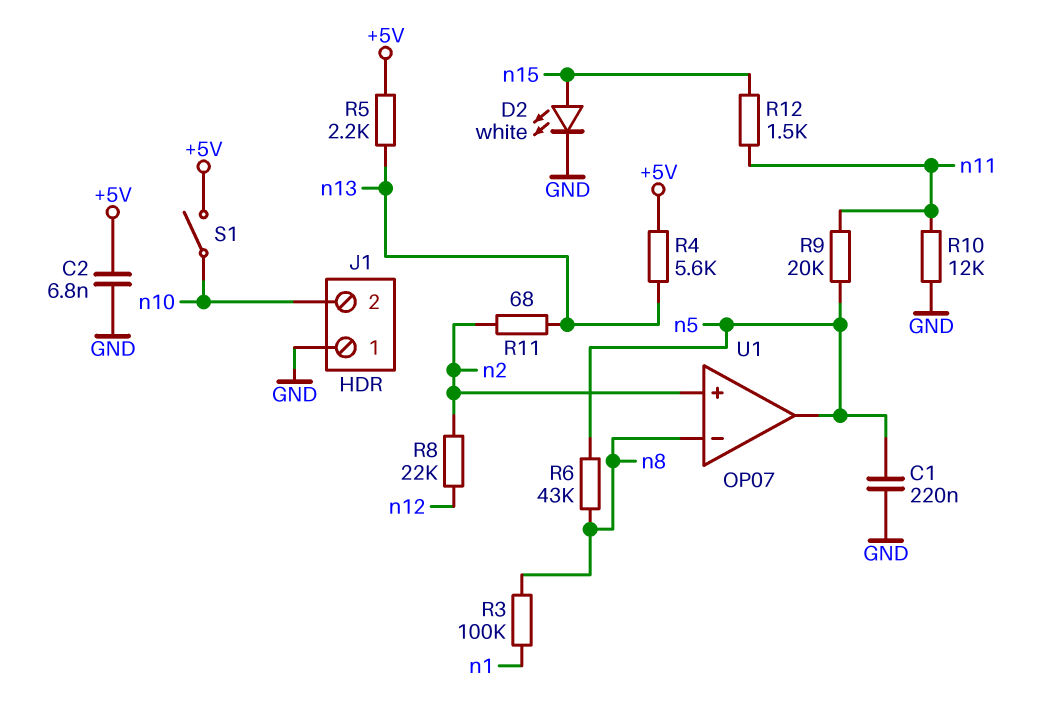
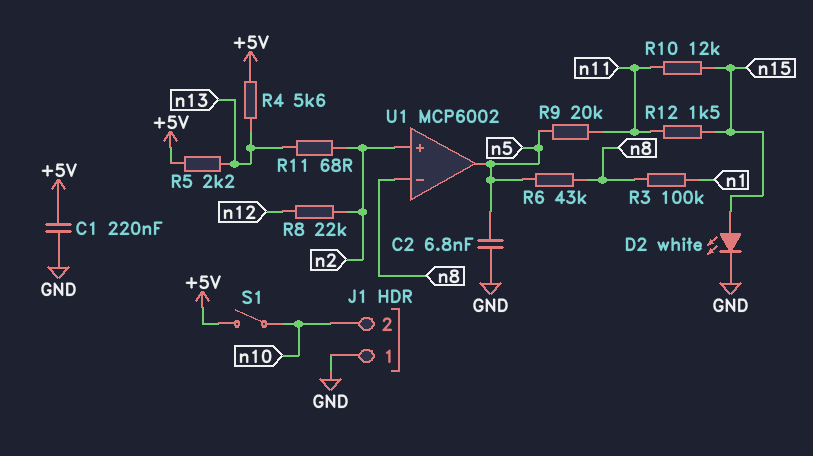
C1: 220nF (GND, n5) -> 220nF (+5V, GND)
C2: 6.8nF (+5V, GND) -> 6.8nF (GND, n5)
R10: 12k (GND, n11) -> 12k (n11, n15)
U1: OP07 -> MCP6002

